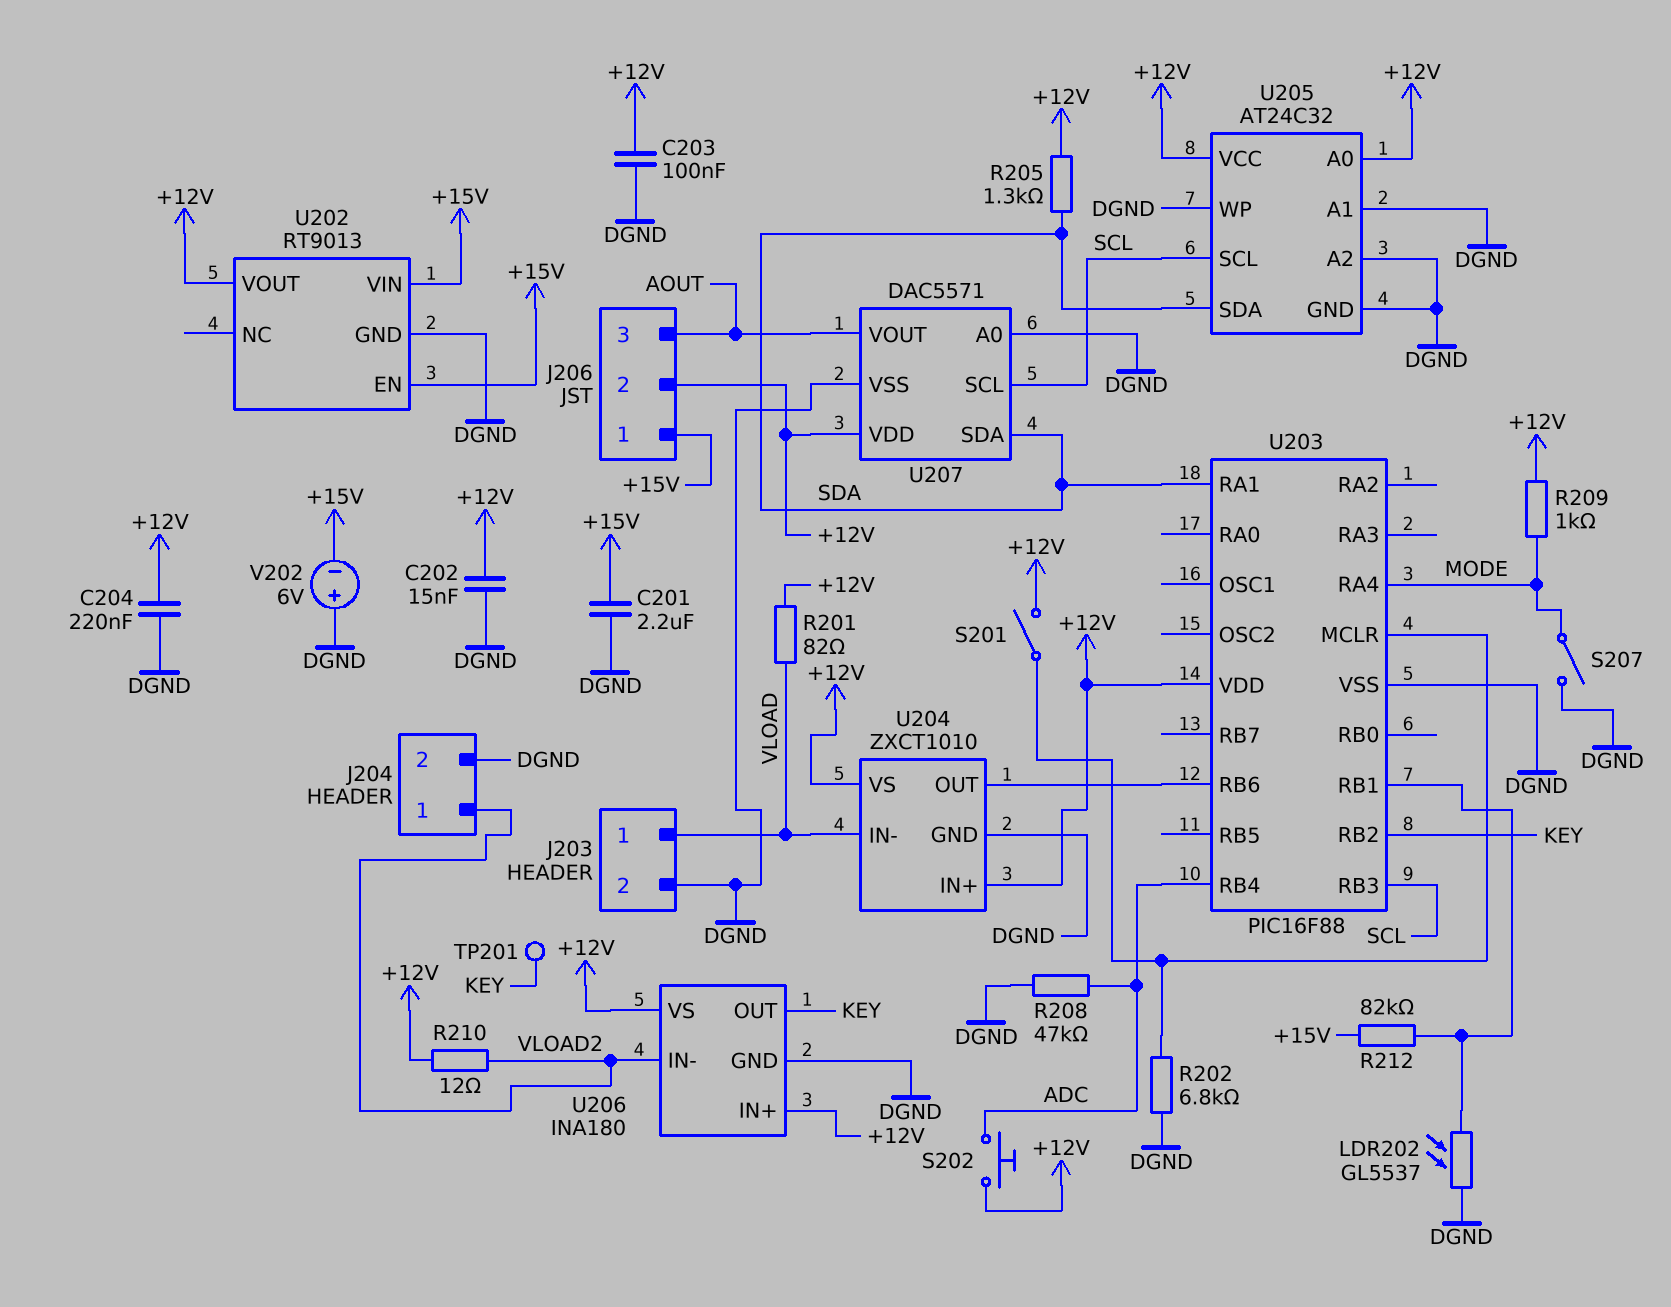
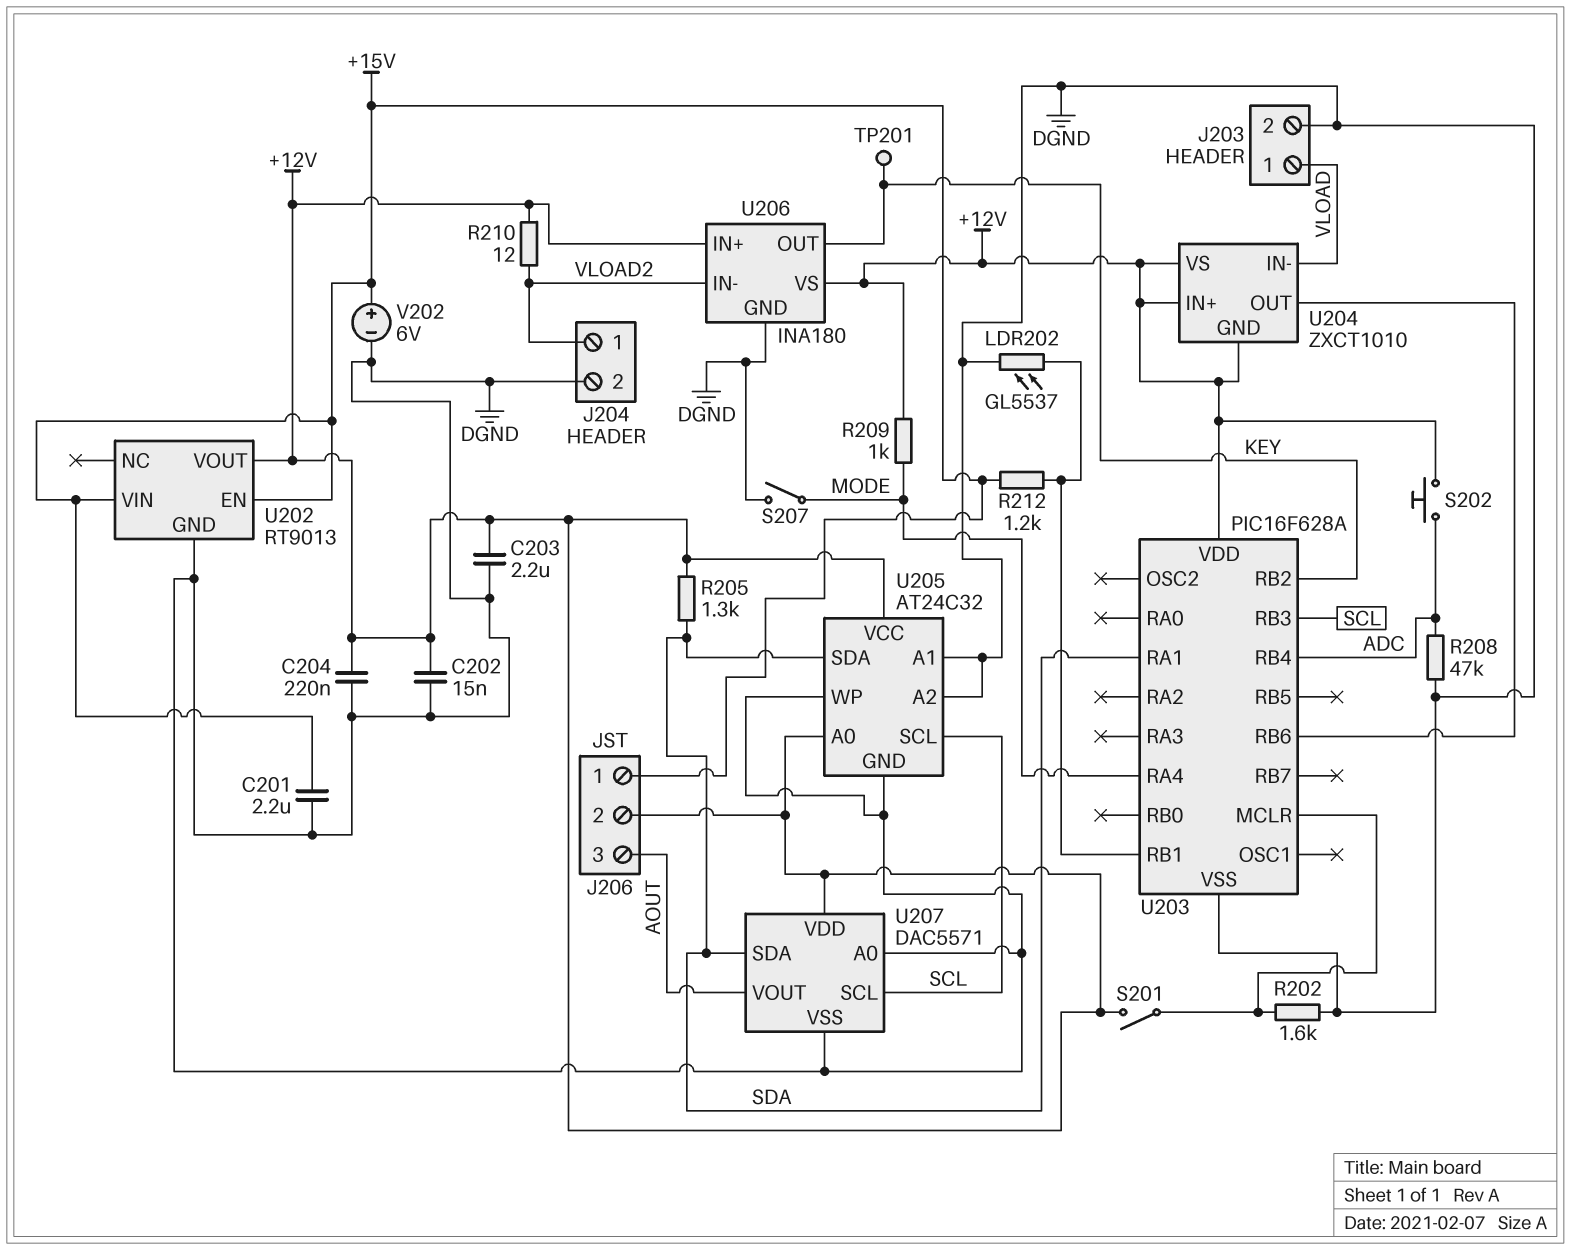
C203: 100nF (+12V, DGND) -> 2.2uF (+12V, DGND)
R201: 82 (+12V, VLOAD) -> none
R202: 6.8k (DGND, U203/MCLR) -> 1.6k (DGND, U203/MCLR)
R212: 82k (+15V, U203/RB1) -> 1.2k (+15V, U203/RB1)
U203: PIC16F88 -> PIC16F628A
U204 pin GND: DGND -> +12V
V202: 6V (plus DGND, minus +15V) -> 6V (plus +15V, minus DGND)

